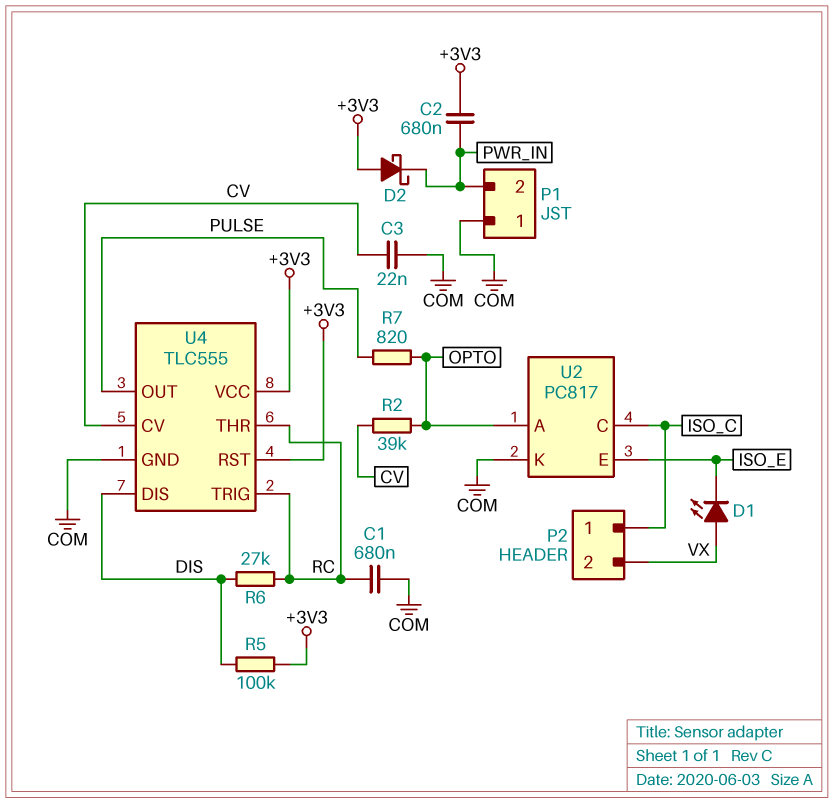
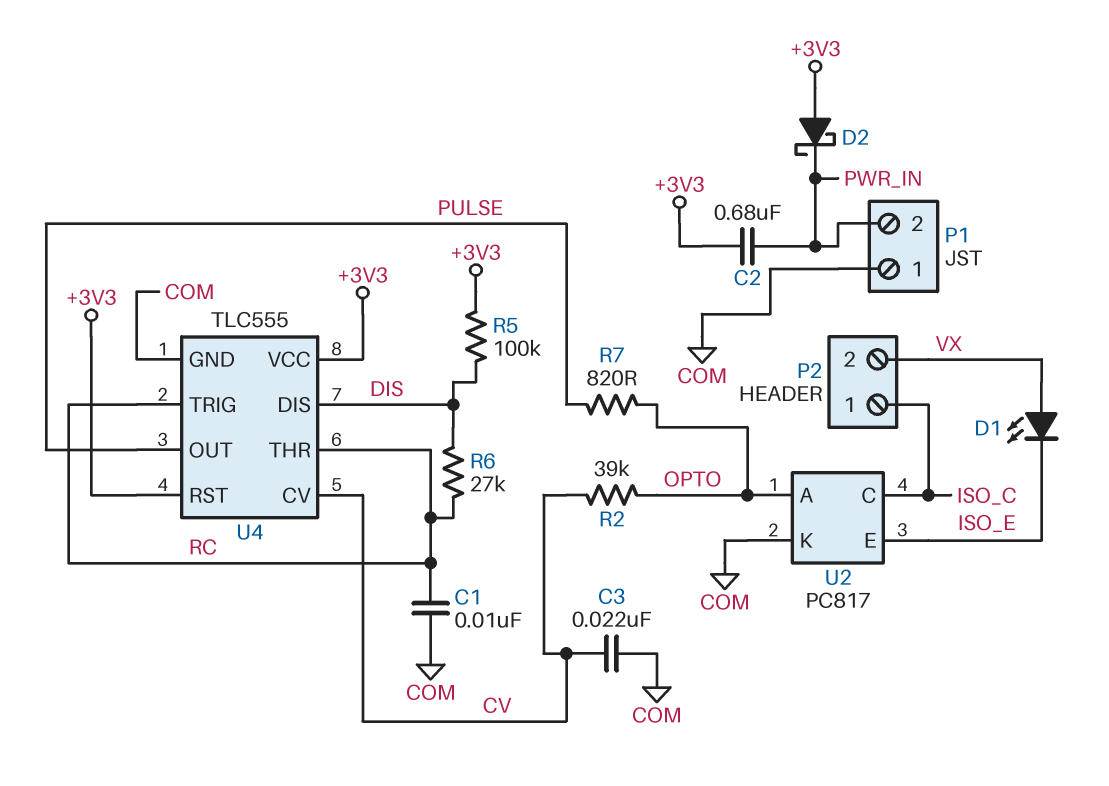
C1: 680nF (COM, RC) -> 10nF (COM, RC)

